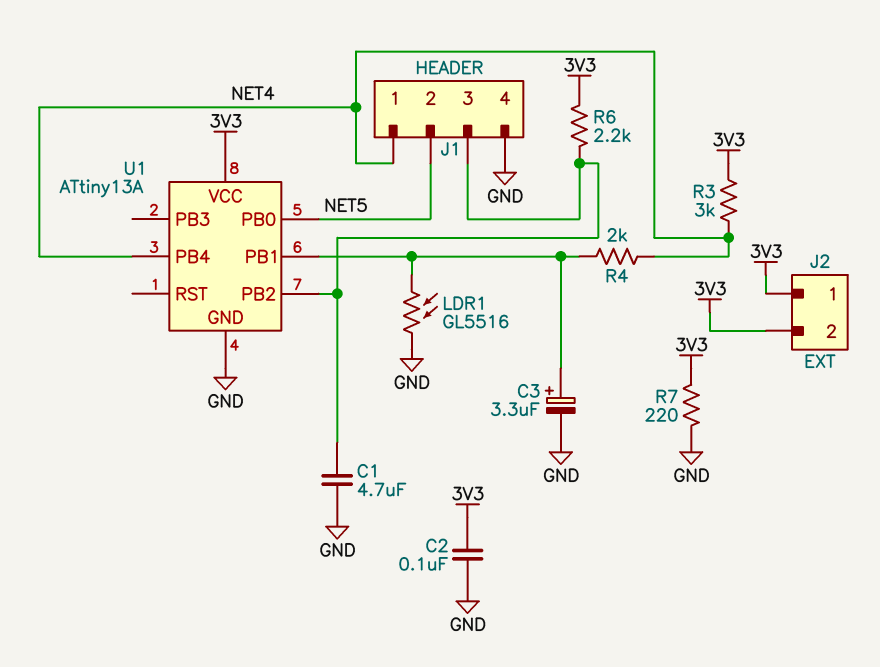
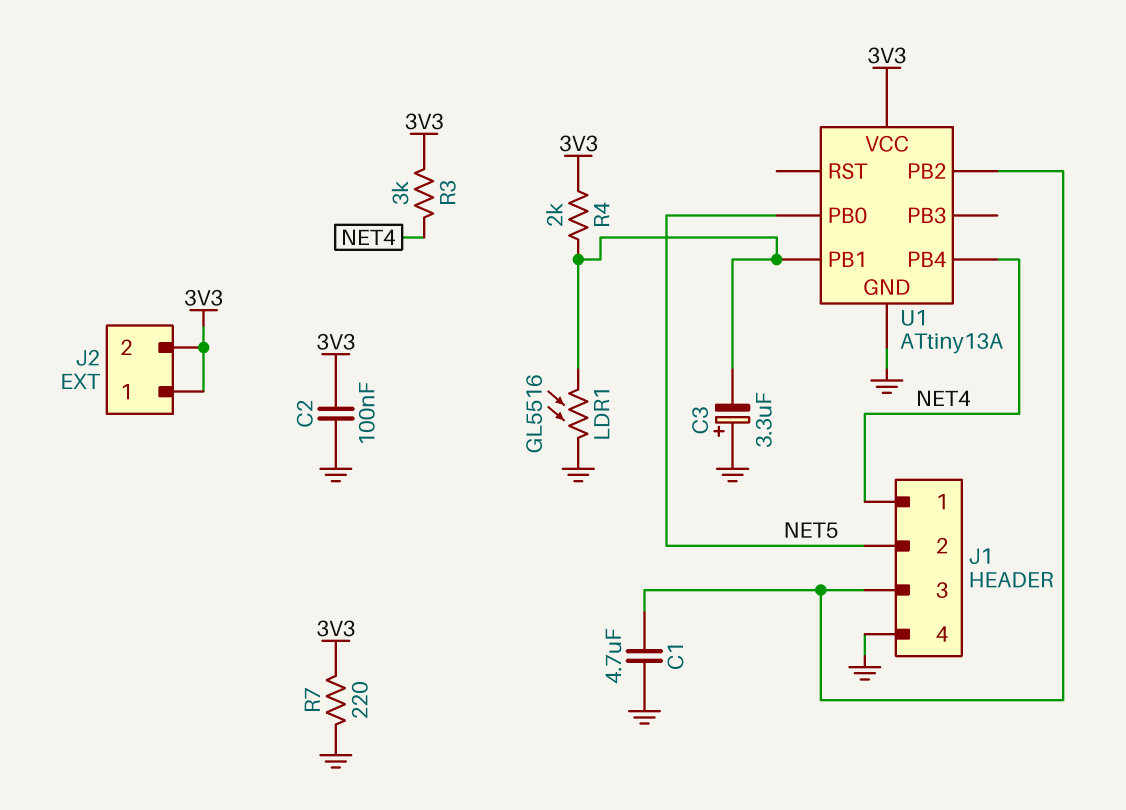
C3: 3.3uF (plus U1/PB1, minus GND) -> 3.3uF (plus GND, minus U1/PB1)
R4: 2k (NET4, U1/PB1) -> 2k (3V3, U1/PB1)
R6: 2.2k (3V3, J1/3) -> none

